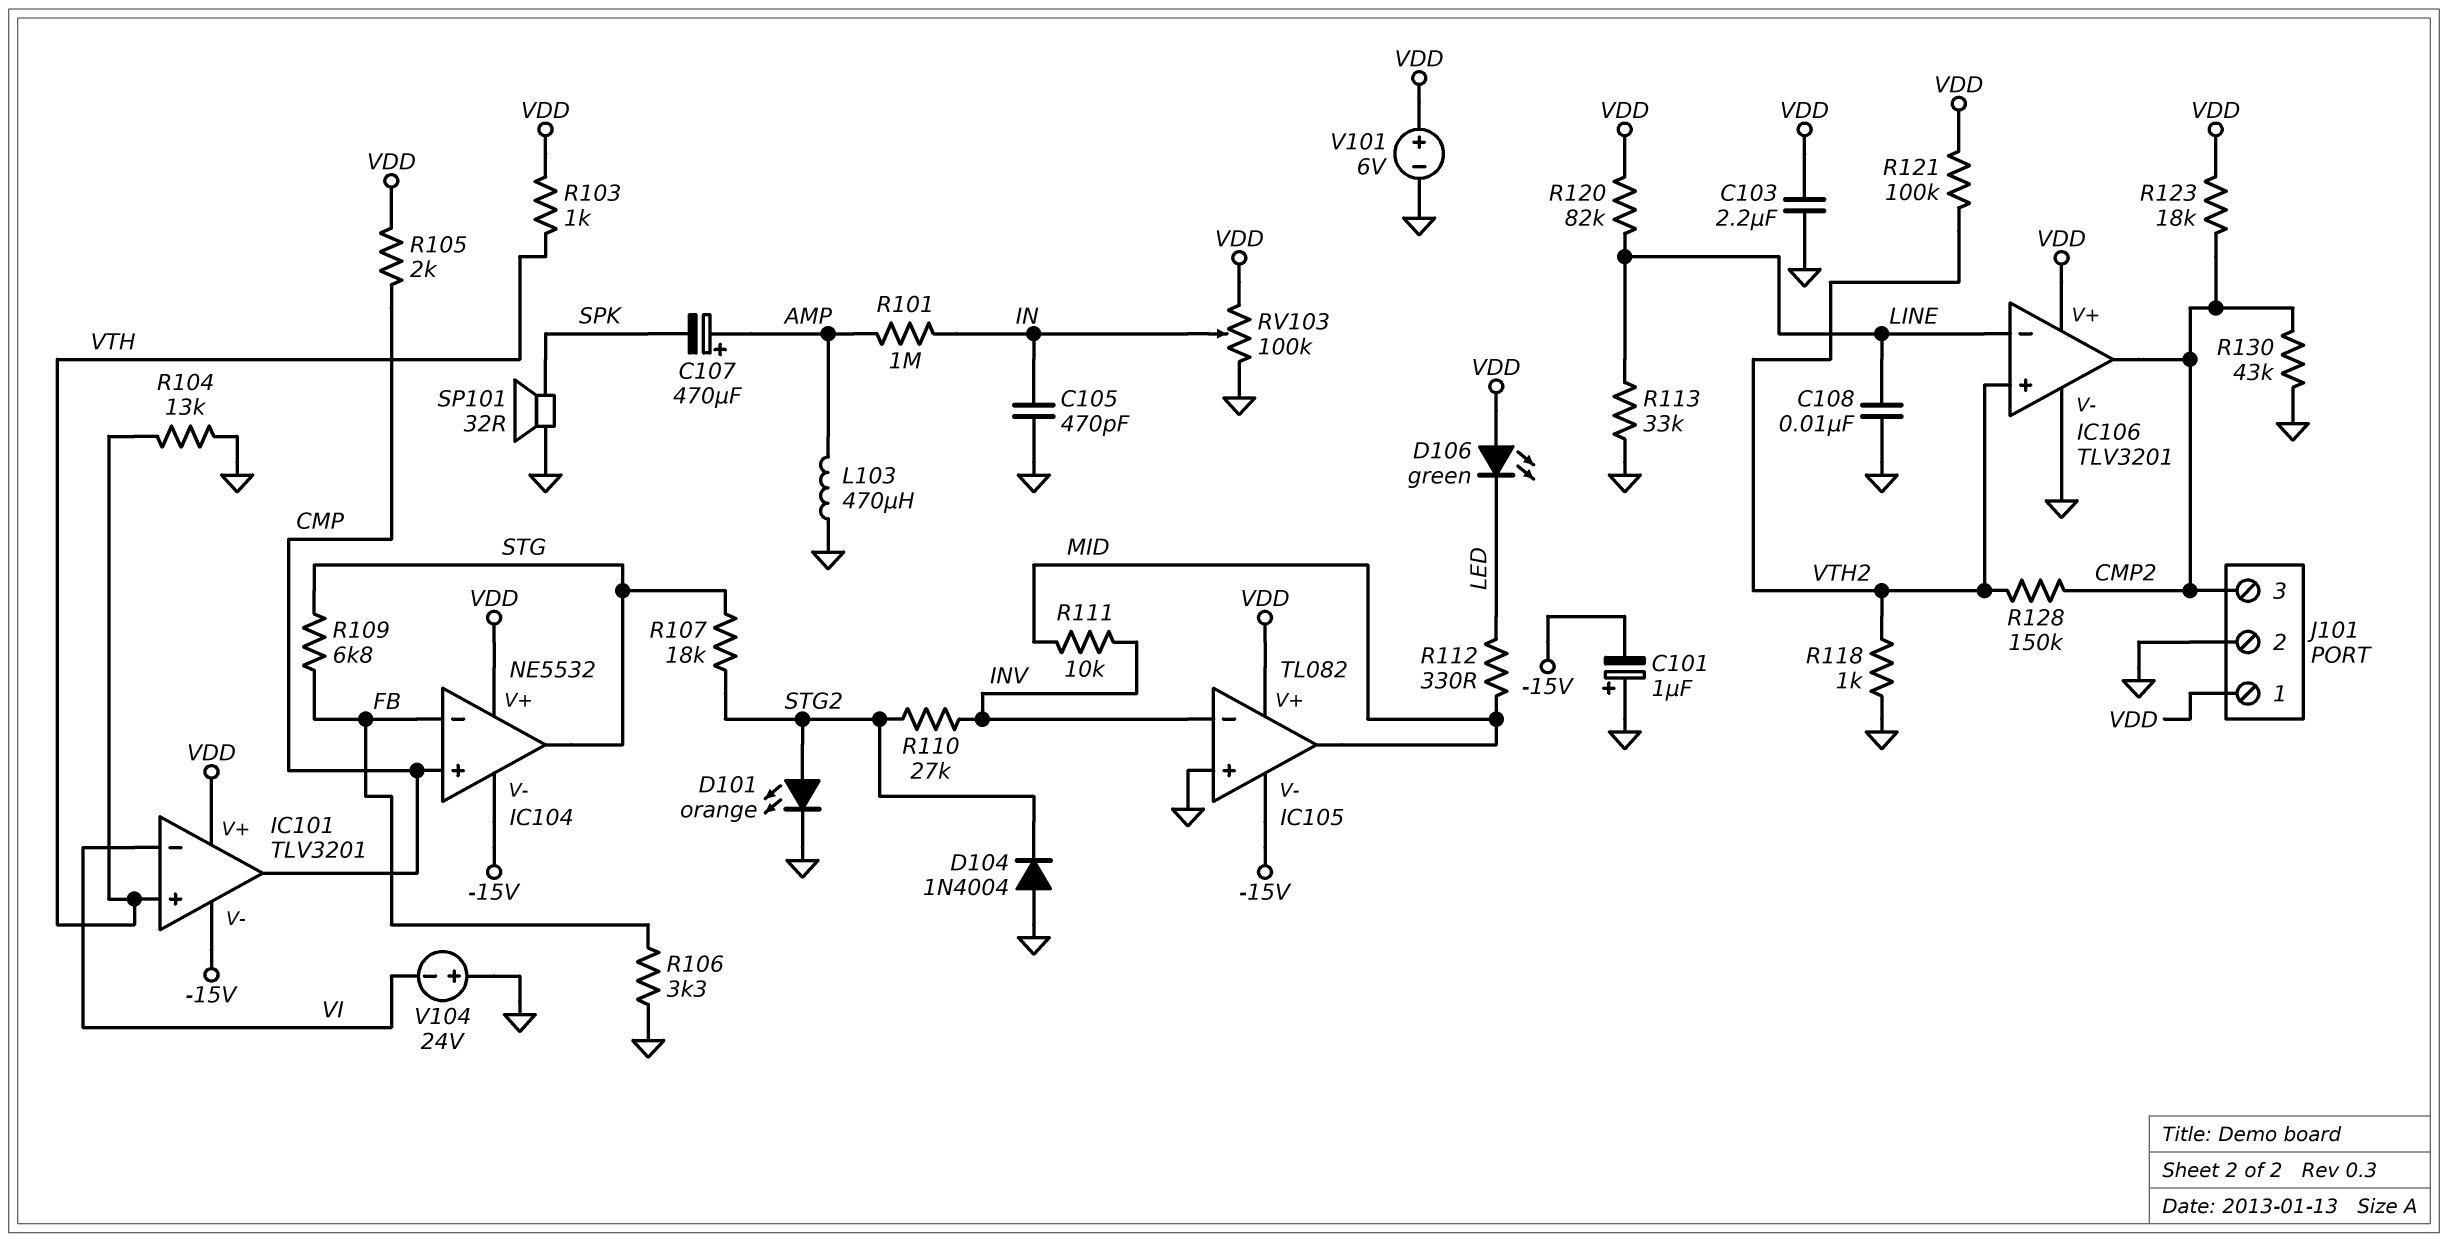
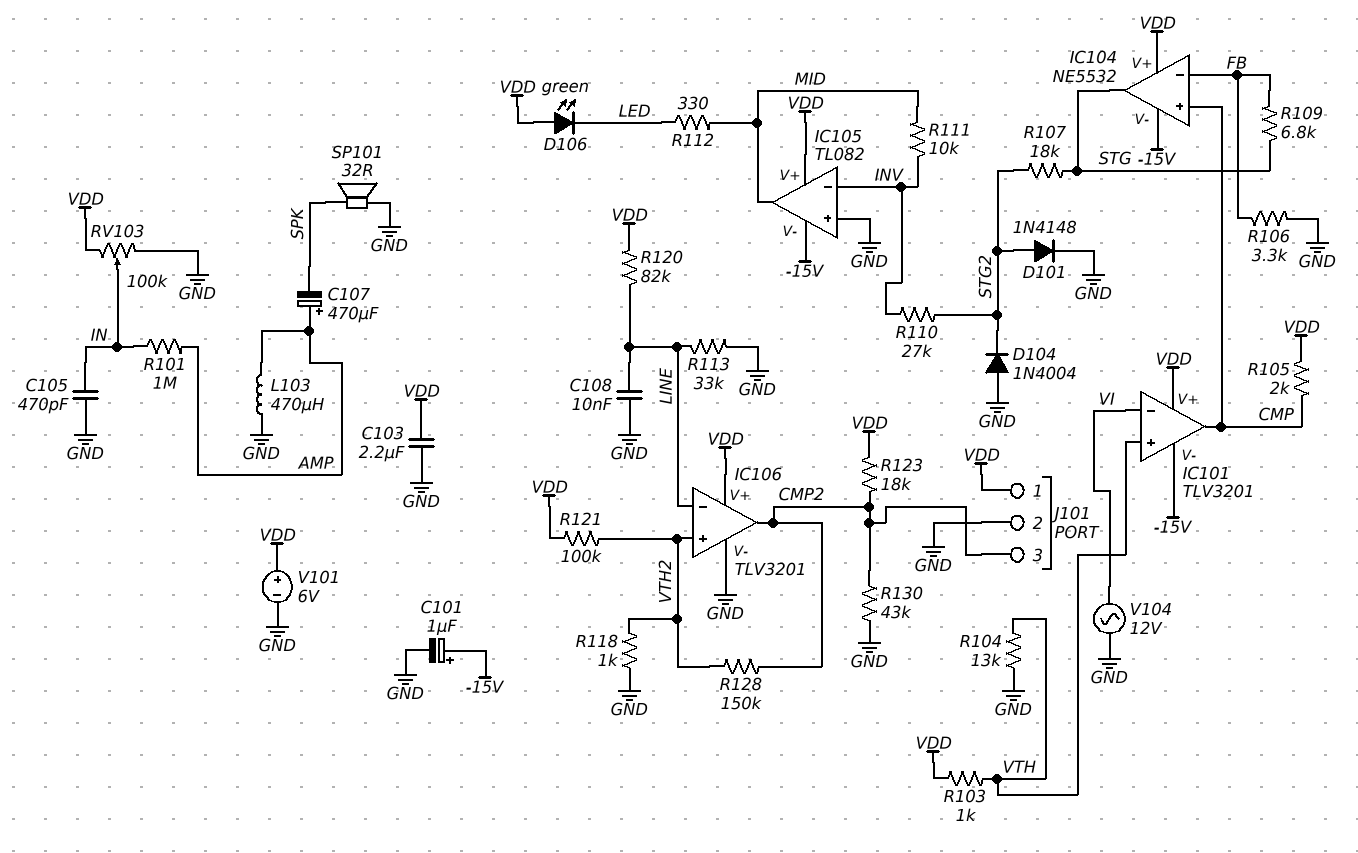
C101: 1uF (plus GND, minus -15V) -> 1uF (plus -15V, minus GND)
D101: LED orange (A STG2, K GND) -> diode 1N4148 (A STG2, K GND)
V104: 24V (plus GND, minus VI) -> AC 12V (GND, VI)

